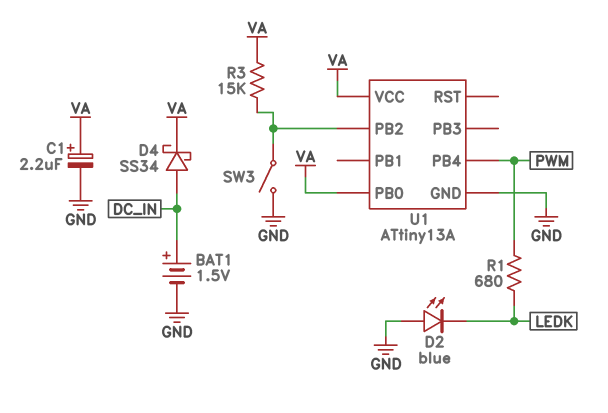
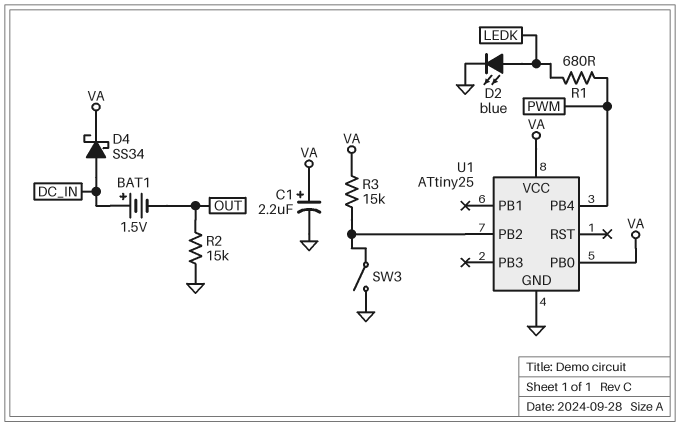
BAT1: 1.5V (plus DC_IN, minus GND) -> 1.5V (plus DC_IN, minus OUT)
D2: LED blue (A GND, K LEDK) -> LED blue (A LEDK, K GND)
R2: none -> 15k (GND, OUT)
U1: ATtiny13A -> ATtiny25

